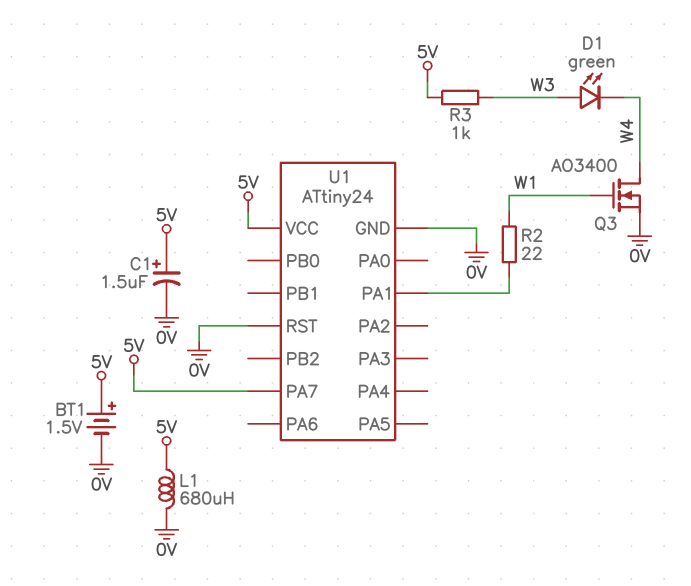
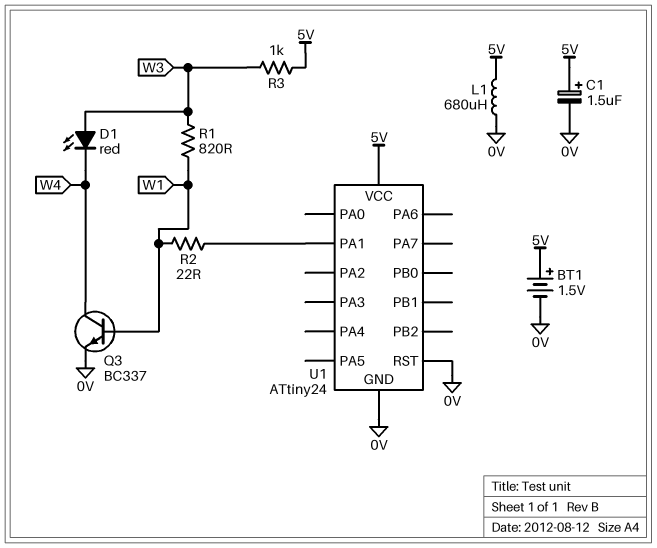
D1: LED green (A W3, K W4) -> LED red (A W3, K W4)
Q3: NMOS AO3400 (G W1, D W4, S 0V) -> NPN BC337 (B W1, C W4, E 0V)
R1: none -> 820 (W1, W3)
U1 pin PA7: 5V -> none

